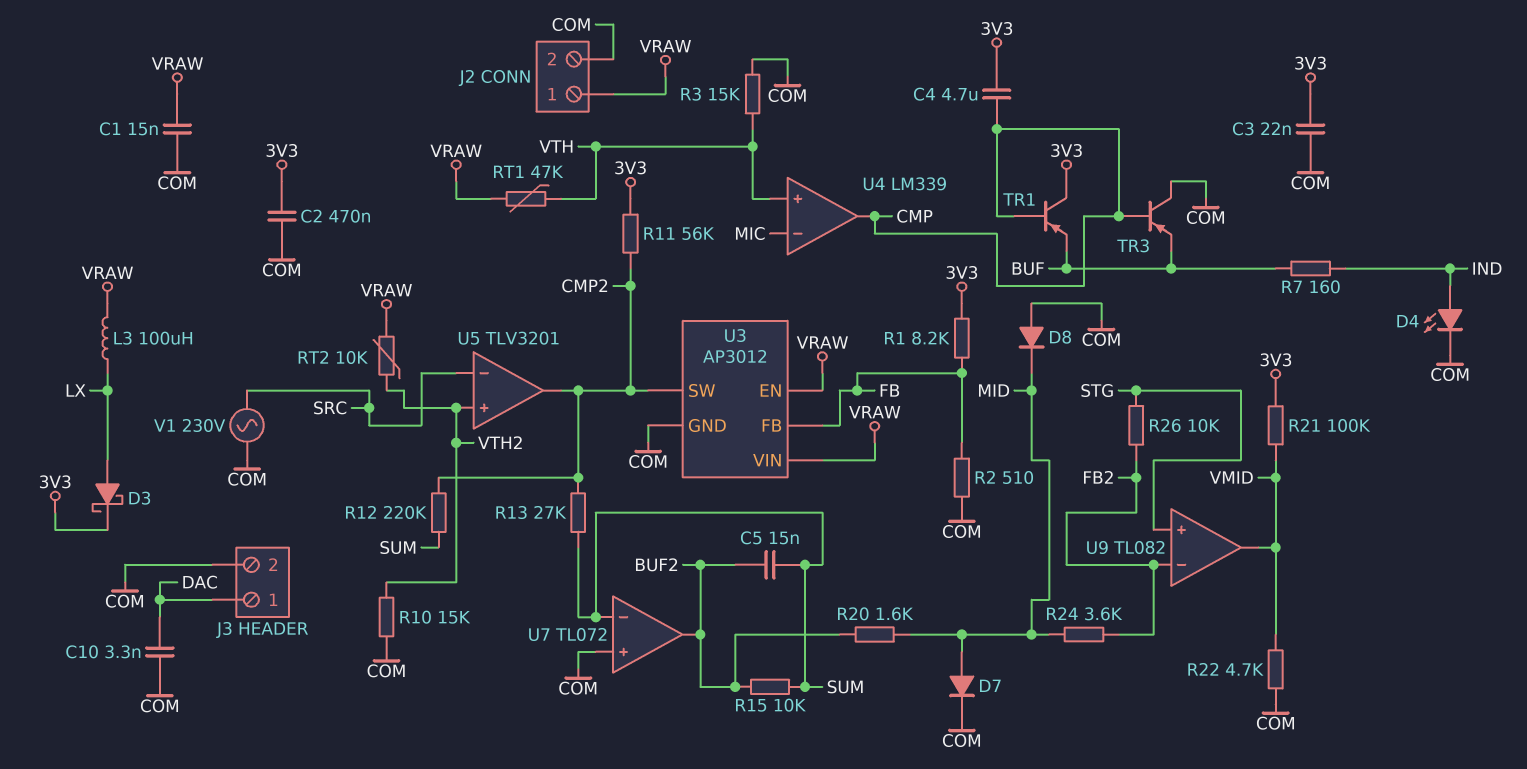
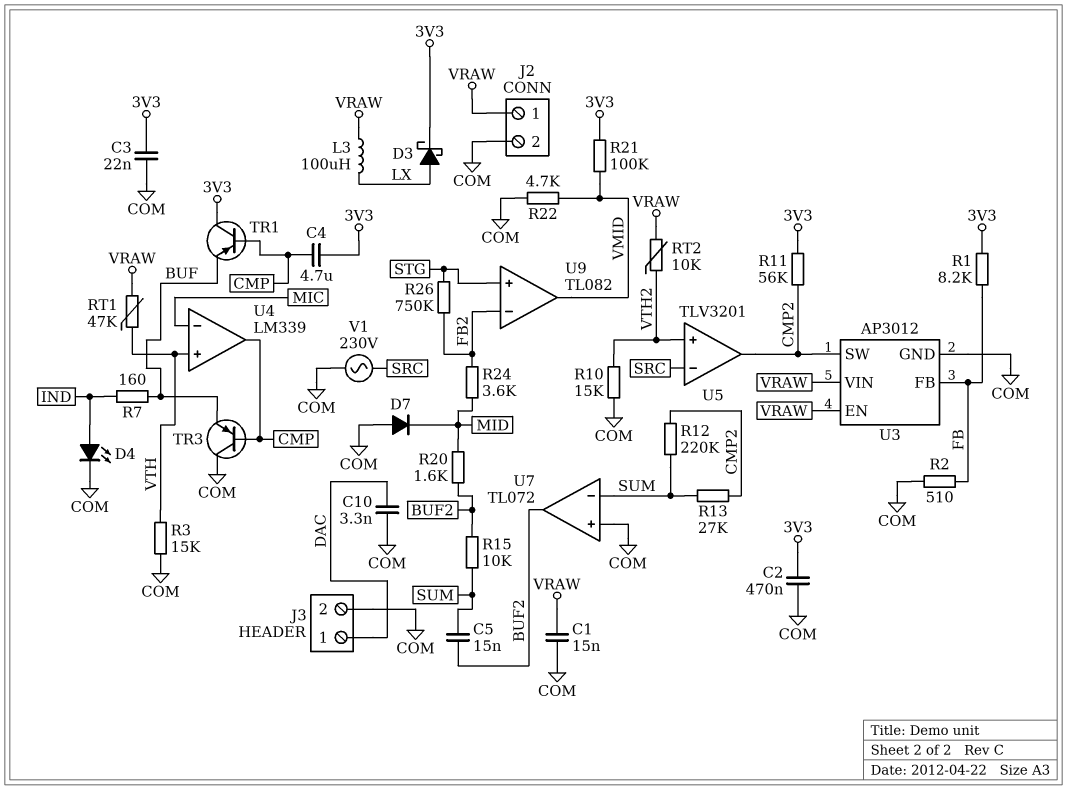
D7: diode (A MID, K COM) -> diode (A COM, K MID)
D8: diode (A COM, K MID) -> none
R26: 10k (FB2, STG) -> 750k (FB2, STG)

